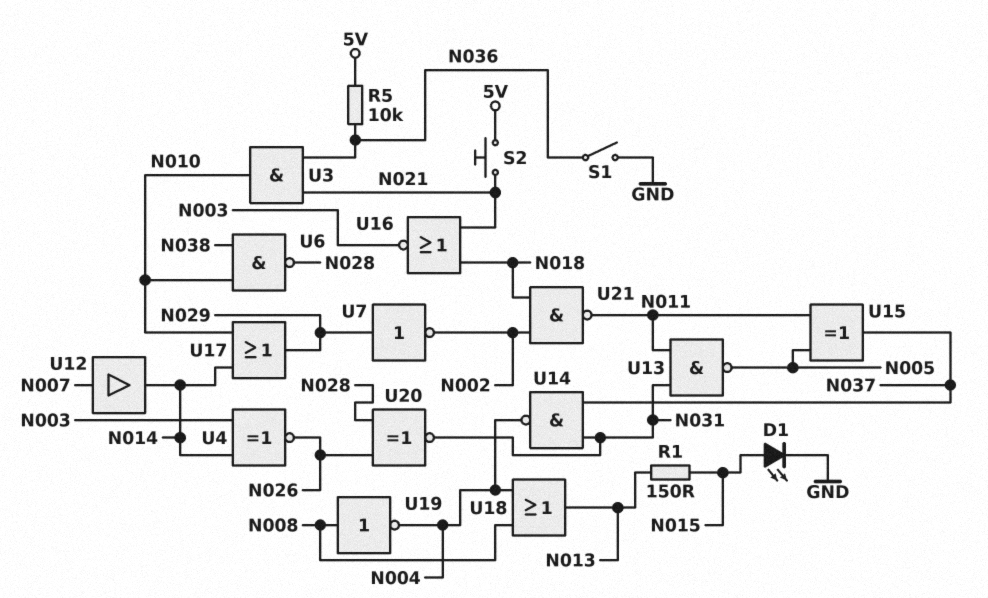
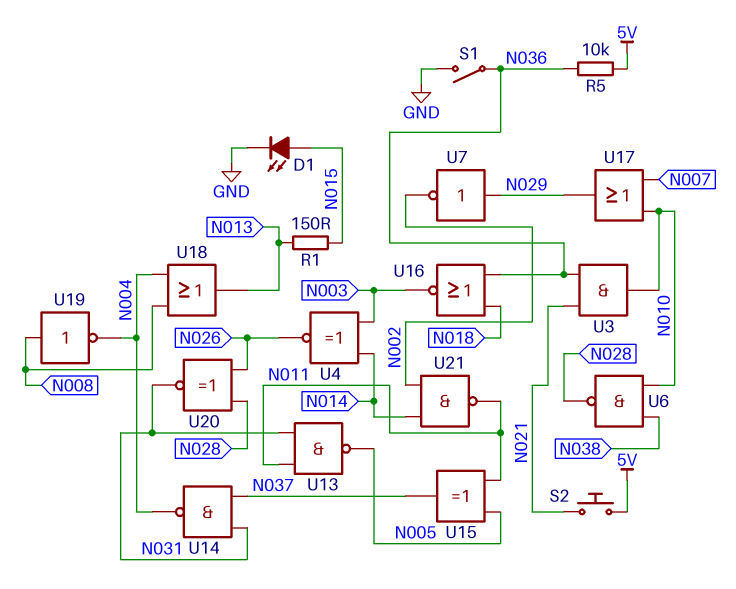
U12: buffer (in N007, out N014) -> none
U16: NOR (in N018, in N021, out N003) -> NOR (in N018, in N036, out N003)
U17: OR (in N010, in N014, out N029) -> OR (in N007, in N010, out N029)
U21: NAND (in N002, in N018, out N011) -> NAND (in N002, in N014, out N011)

